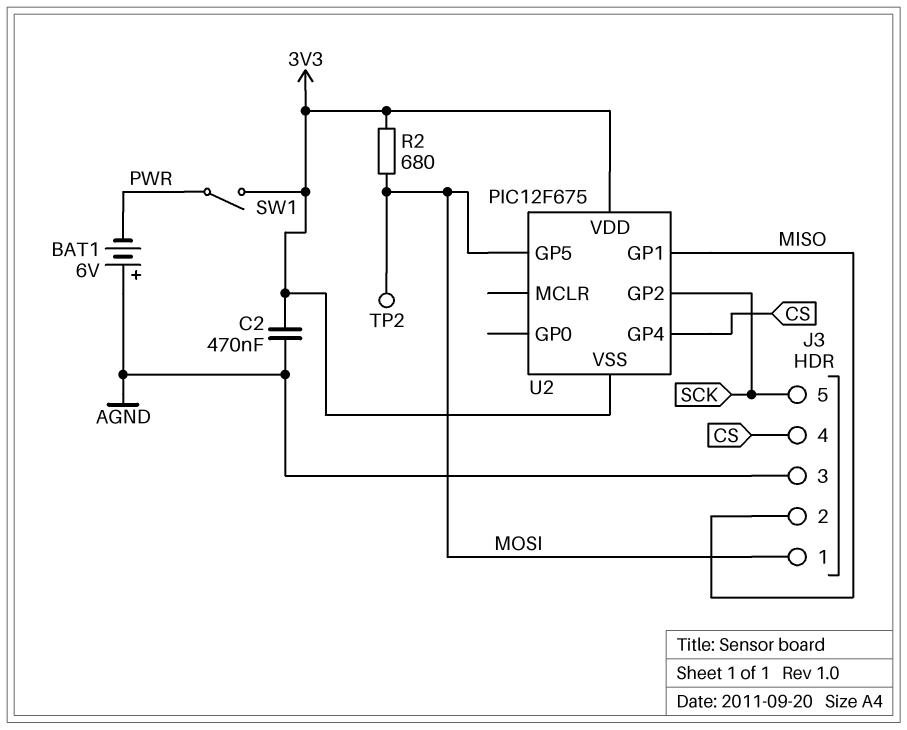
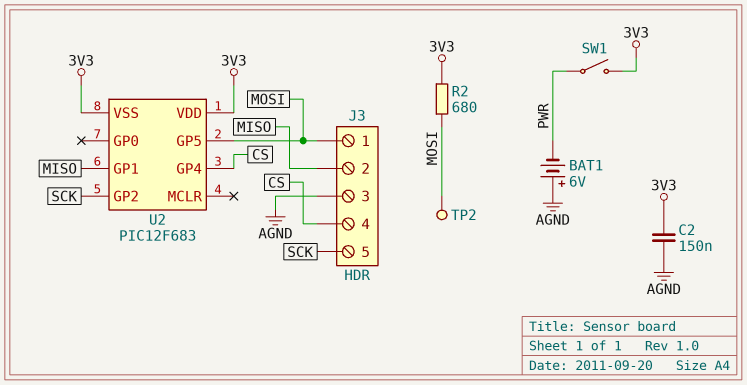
C2: 470nF (3V3, AGND) -> 150nF (3V3, AGND)
U2: PIC12F675 -> PIC12F683

